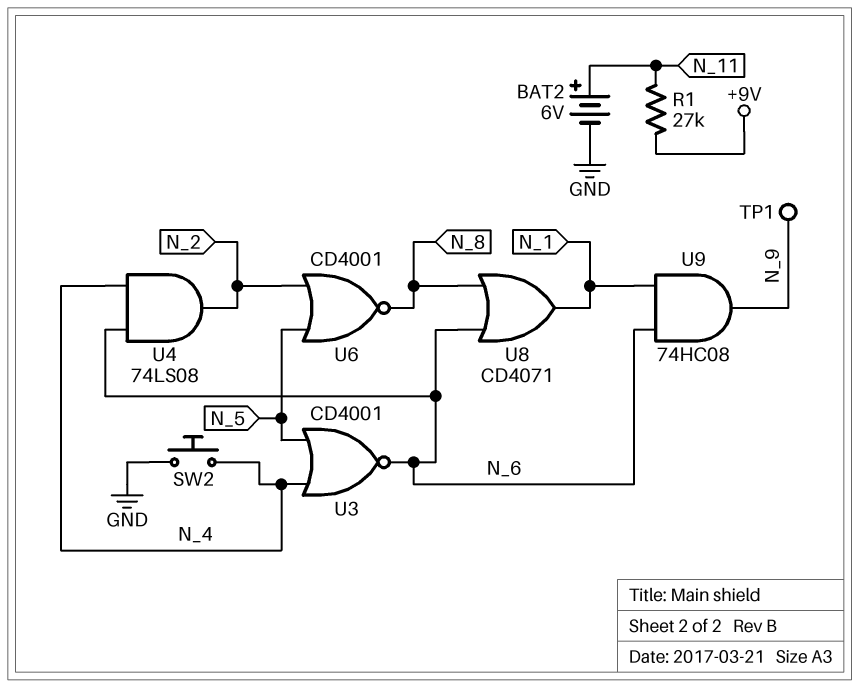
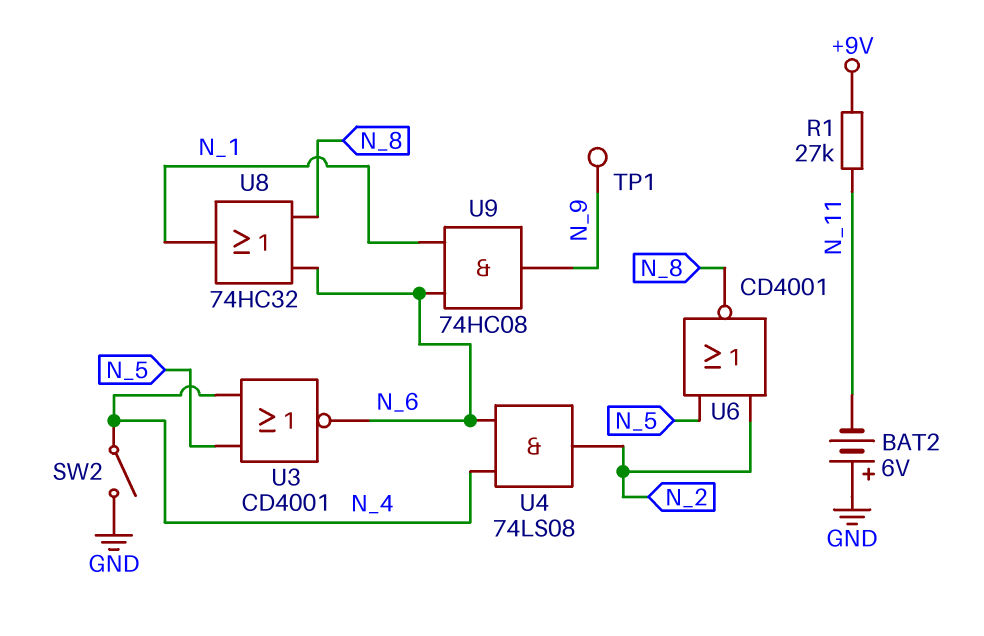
BAT2: 6V (plus N_11, minus GND) -> 6V (plus GND, minus N_11)
SW2: button (GND, N_4) -> switch (GND, N_4)
U8: OR CD4071 (in N_6, in N_8, out N_1) -> OR 74HC32 (in N_6, in N_8, out N_1)

